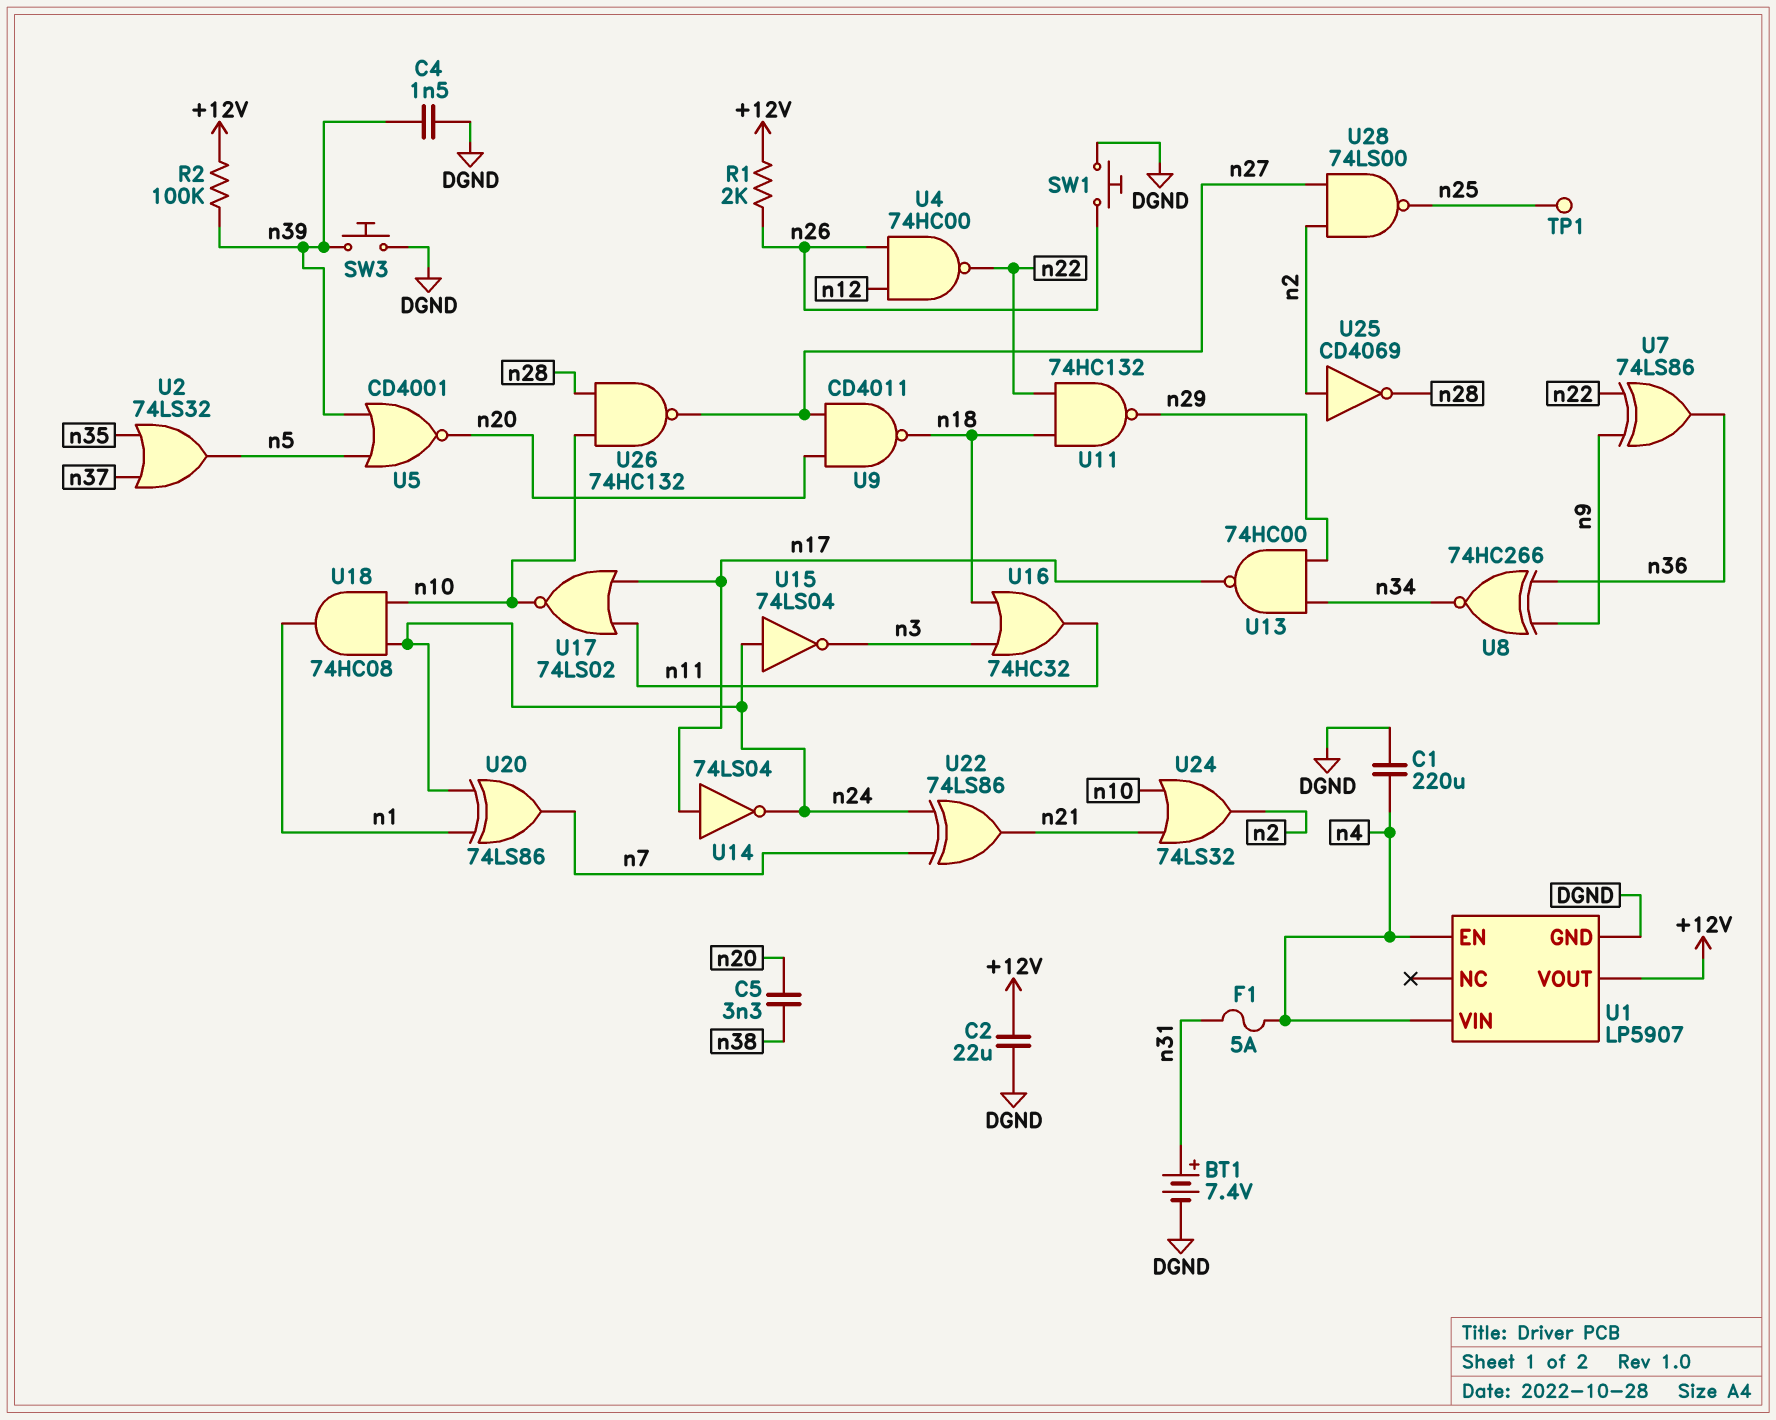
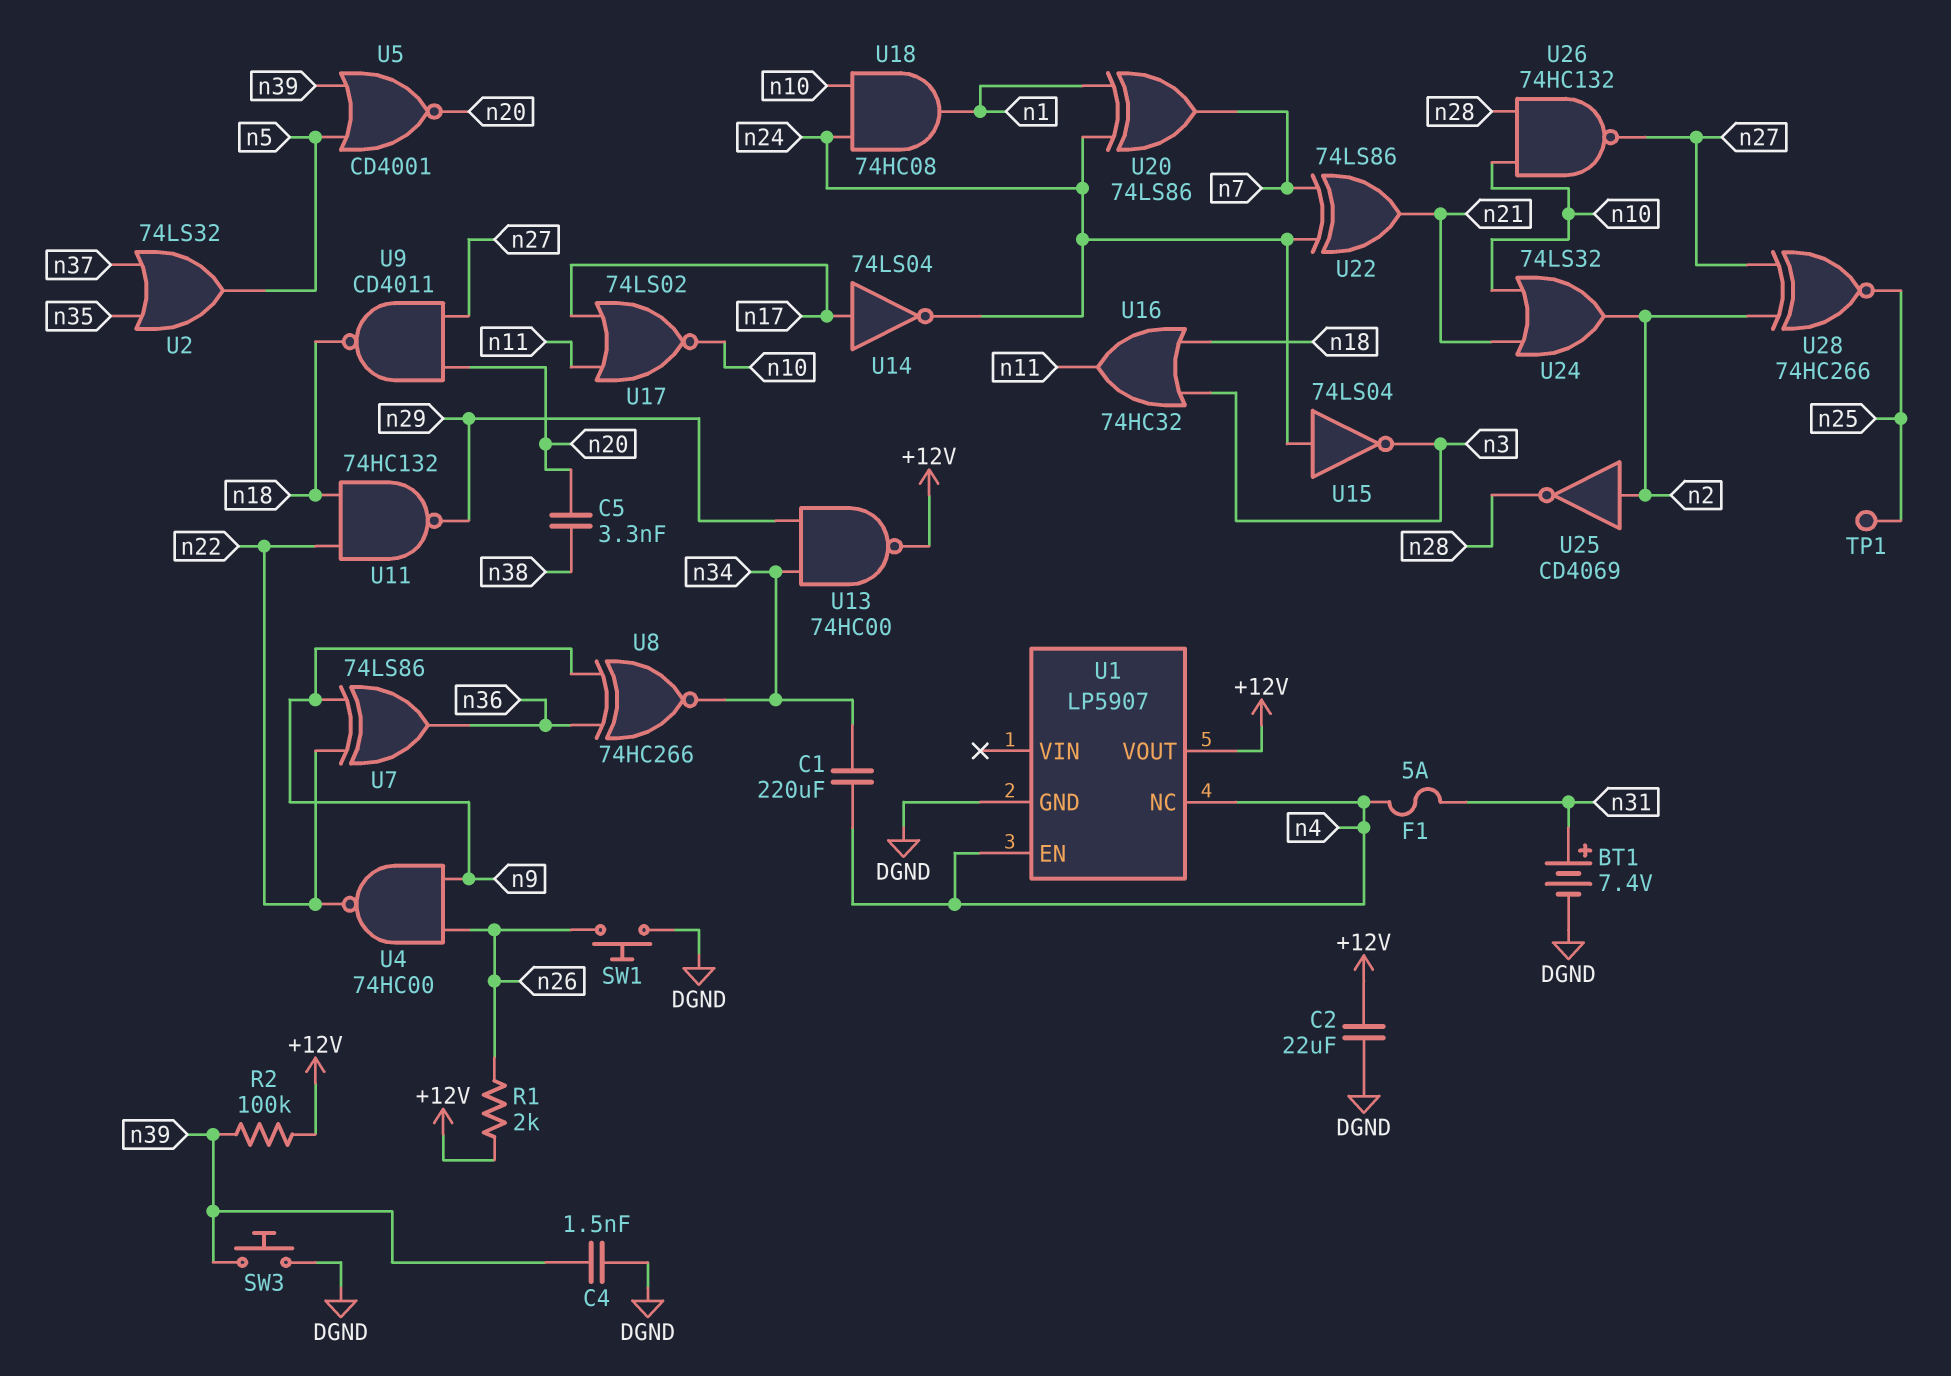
C1: 220uF (DGND, n4) -> 220uF (n4, n34)
U1 pin NC: none -> n4
U1 pin VIN: n4 -> none
U4: NAND 74HC00 (in n12, in n26, out n22) -> NAND 74HC00 (in n9, in n26, out n22)
U13: NAND 74HC00 (in n29, in n34, out n17) -> NAND 74HC00 (in n29, in n34, out +12V)
U28: NAND 74LS00 (in n2, in n27, out n25) -> XNOR 74HC266 (in n2, in n27, out n25)

